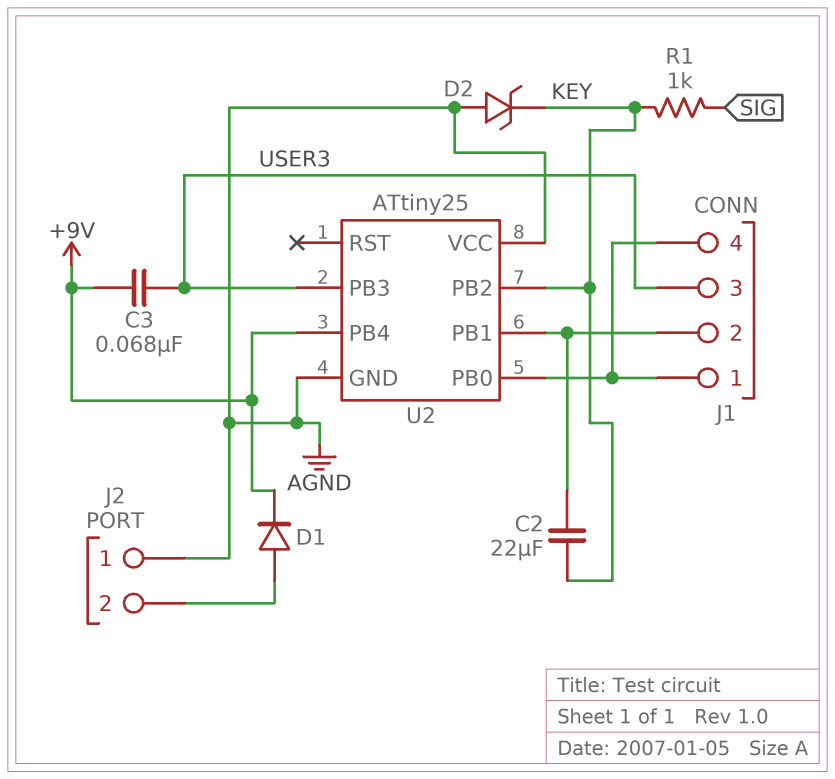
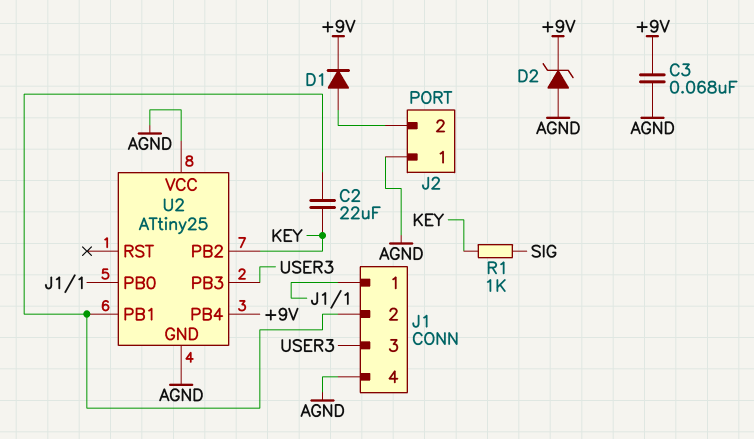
C3: 68nF (+9V, USER3) -> 68nF (+9V, AGND)
D2: zener (A AGND, K KEY) -> zener (A AGND, K +9V)
J1 pin 4: J1/1 -> AGND

